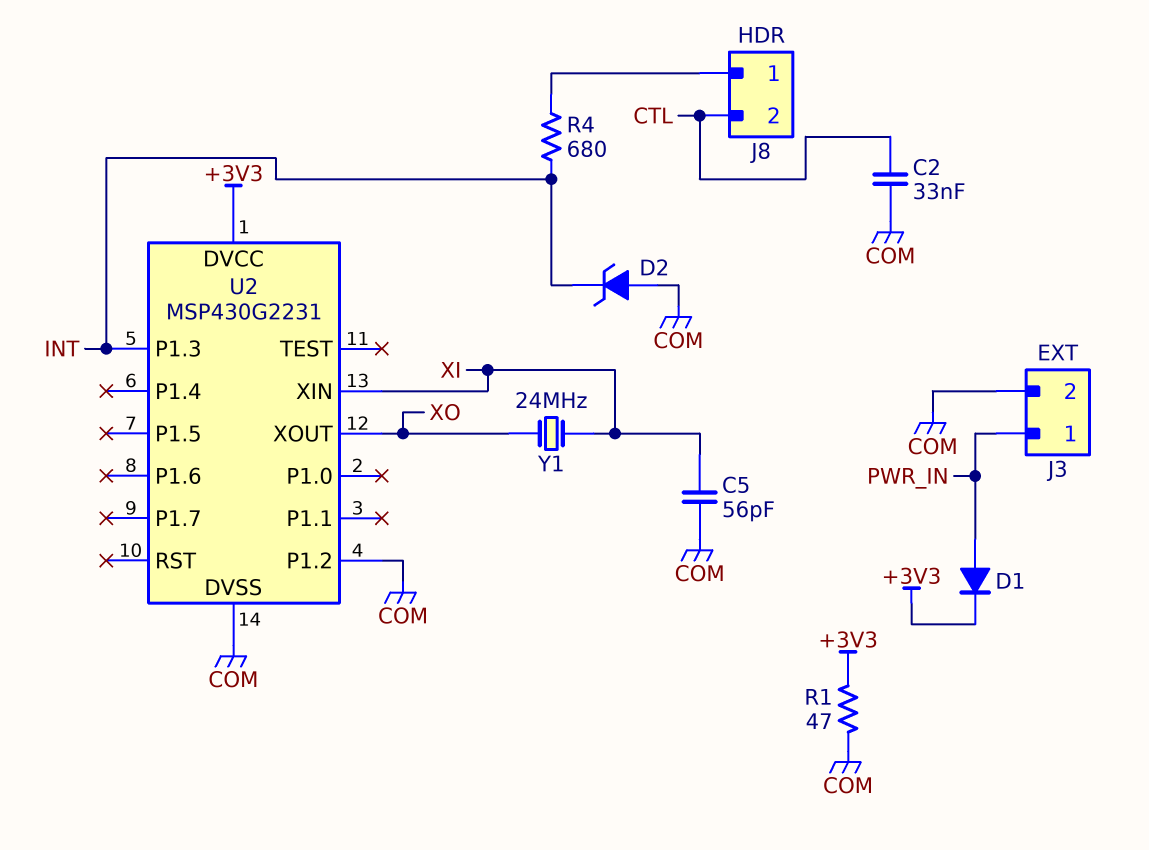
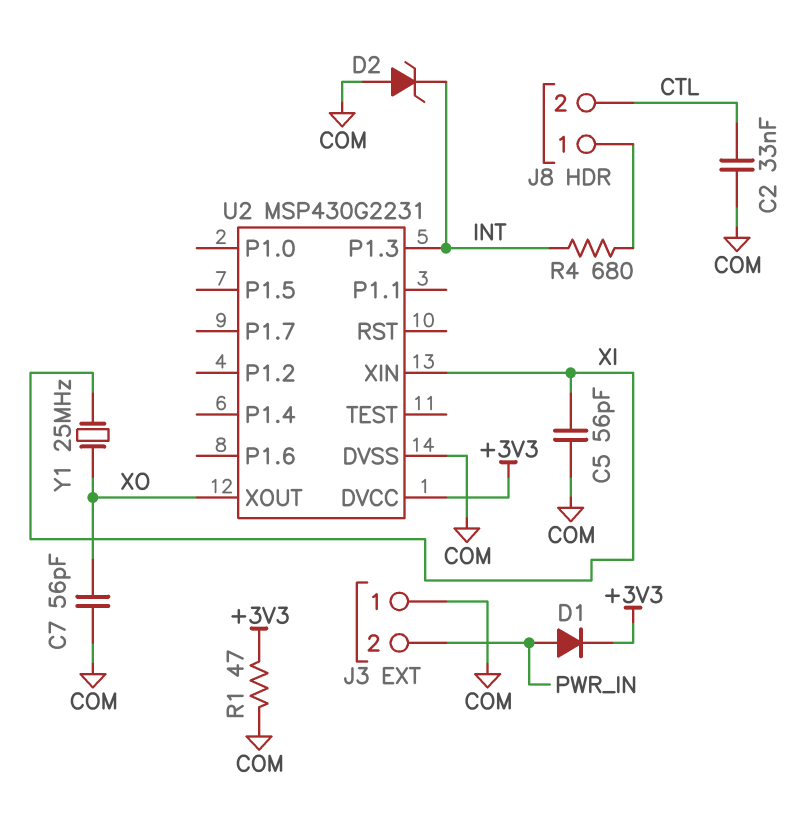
C7: none -> 56pF (COM, XO)
J3 pin 1: PWR_IN -> COM
J3 pin 2: COM -> PWR_IN
U2 pin P1.2: COM -> none
Y1: 24MHz (XI, XO) -> 25MHz (XI, XO)

